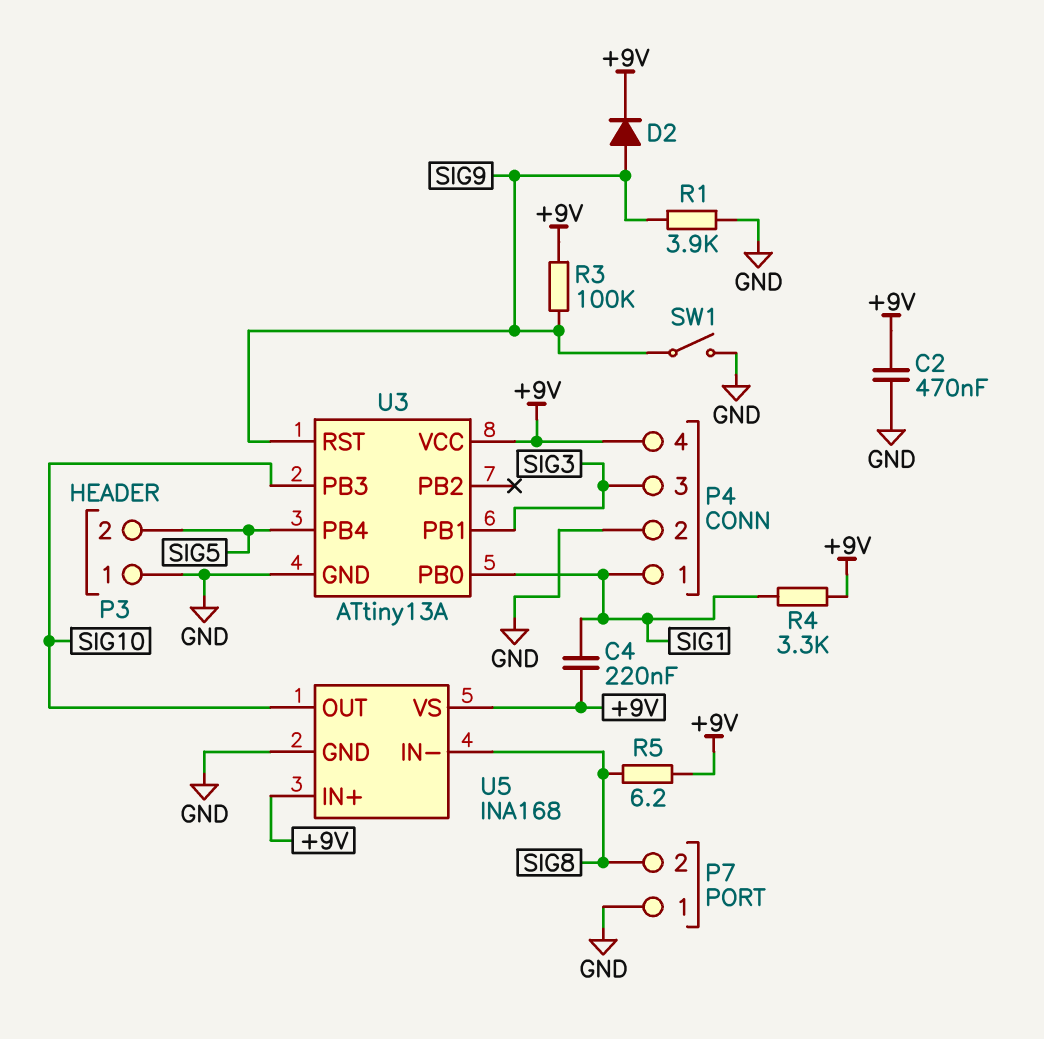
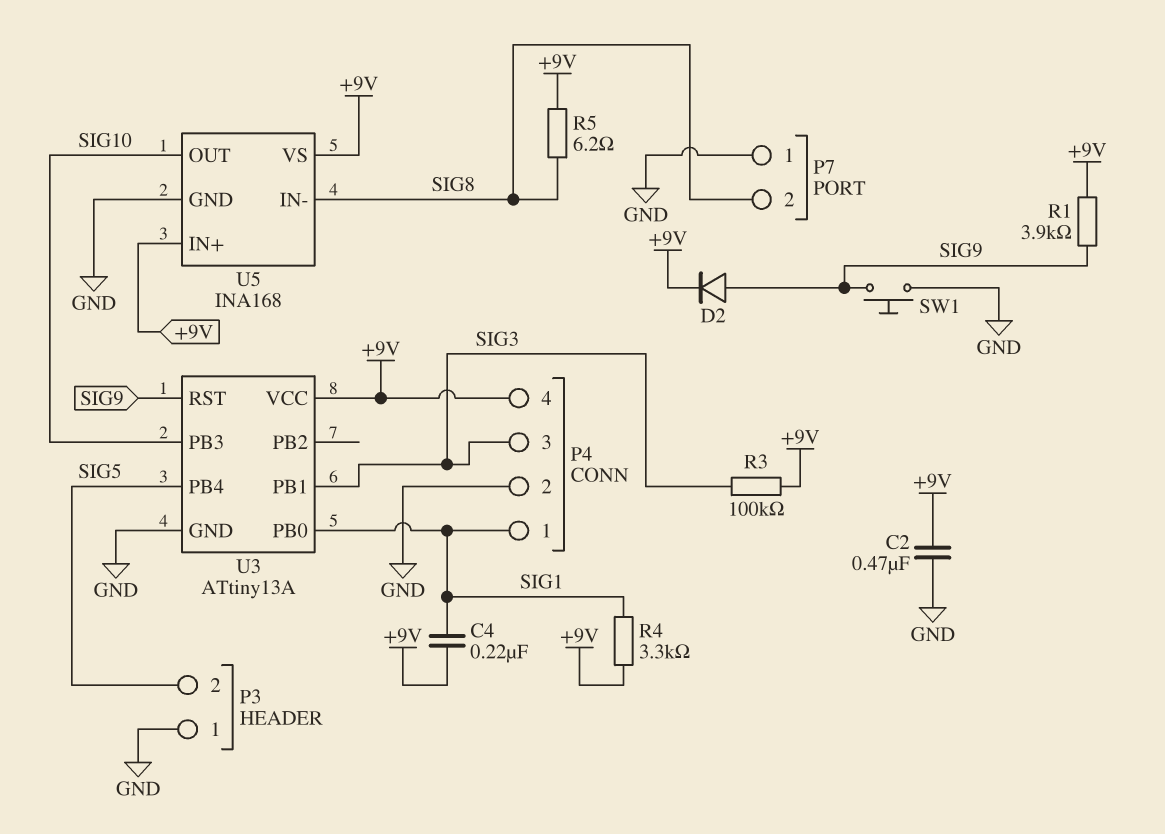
R1: 3.9k (GND, SIG9) -> 3.9k (+9V, SIG9)
R3: 100k (+9V, SIG9) -> 100k (+9V, SIG3)
SW1: switch (GND, SIG9) -> button (GND, SIG9)

